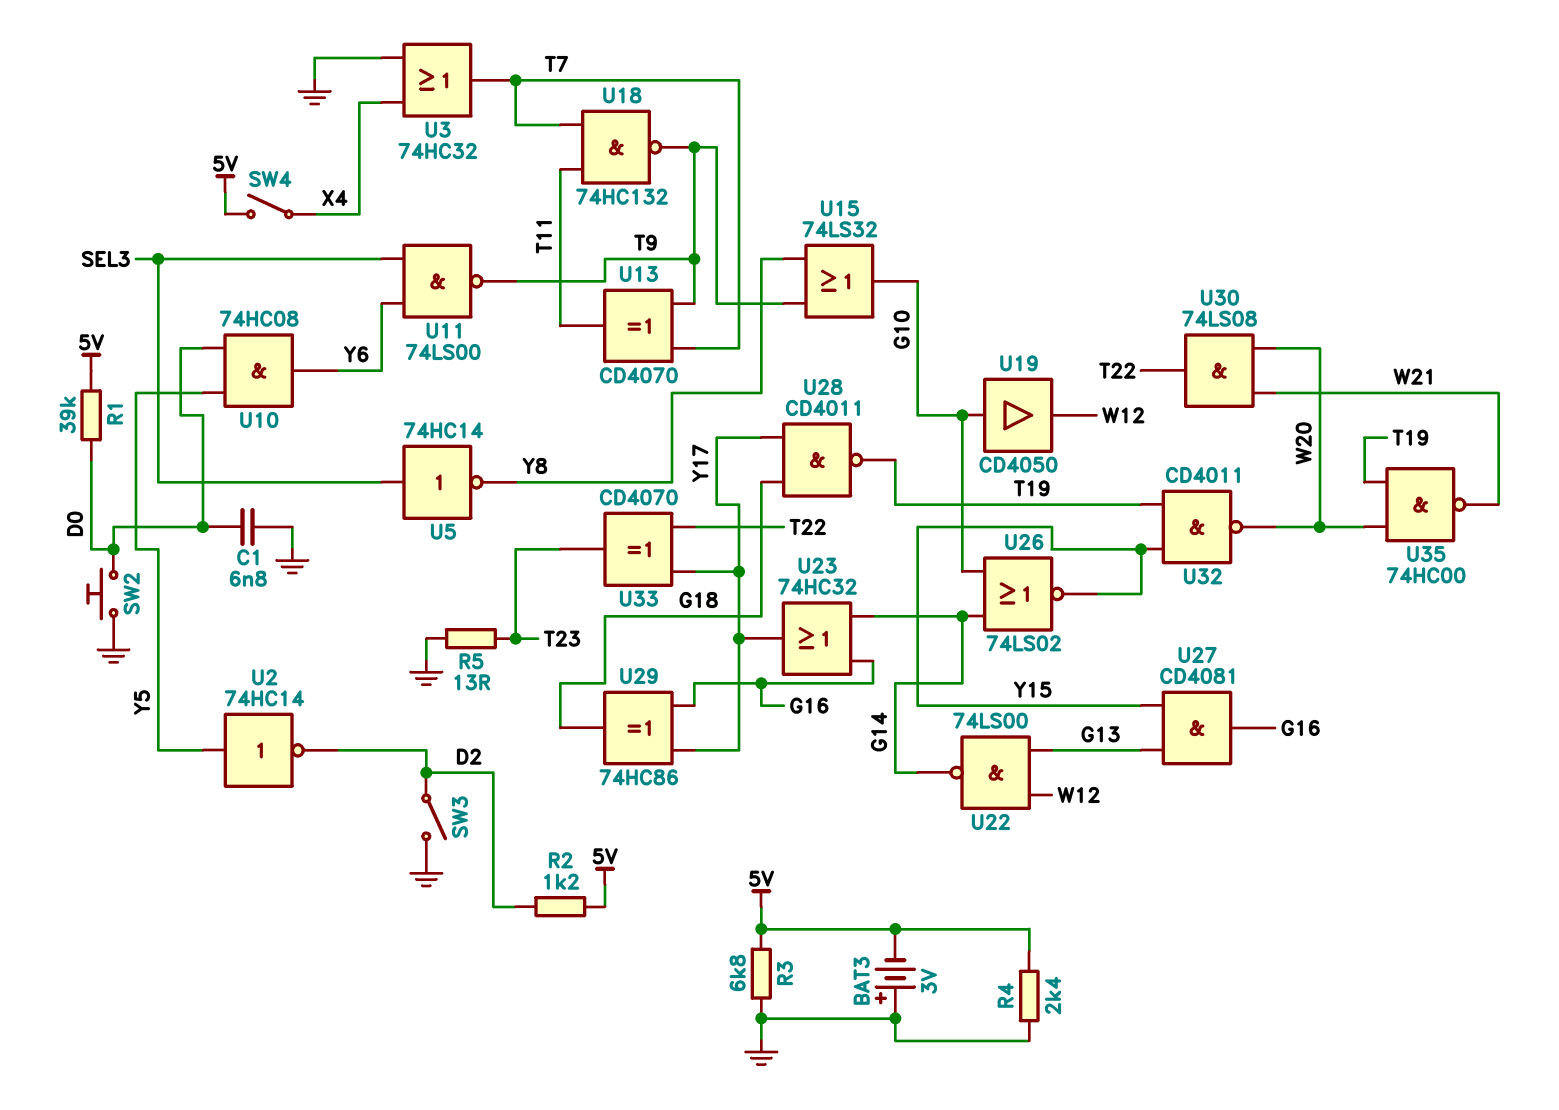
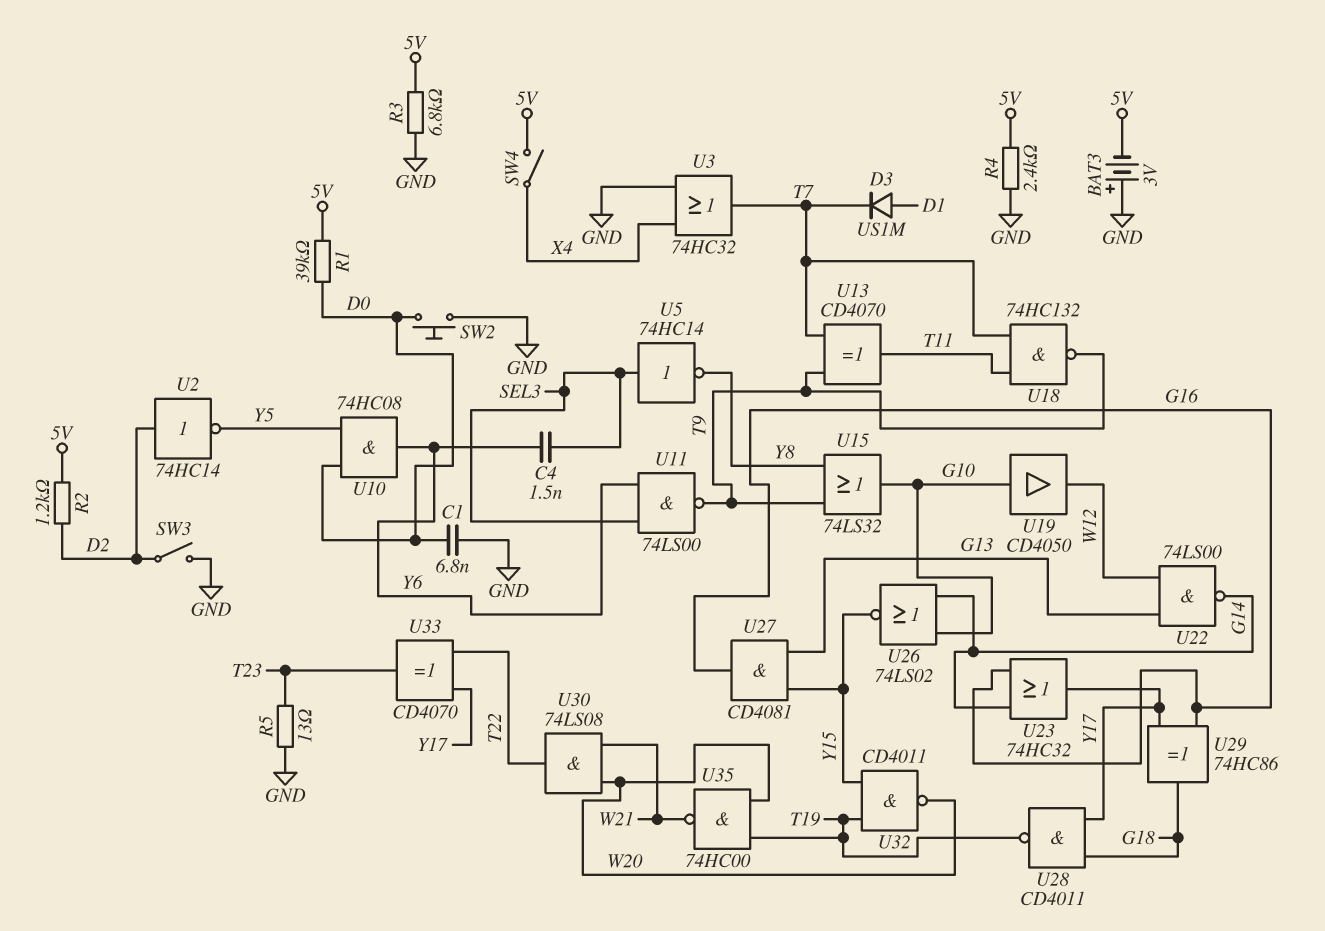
C4: none -> 1.5nF (SEL3, Y6)
D3: none -> diode US1M (A D1, K T7)
U2: NOT 74HC14 (in Y5, out D2) -> NOT 74HC14 (in D2, out Y5)

